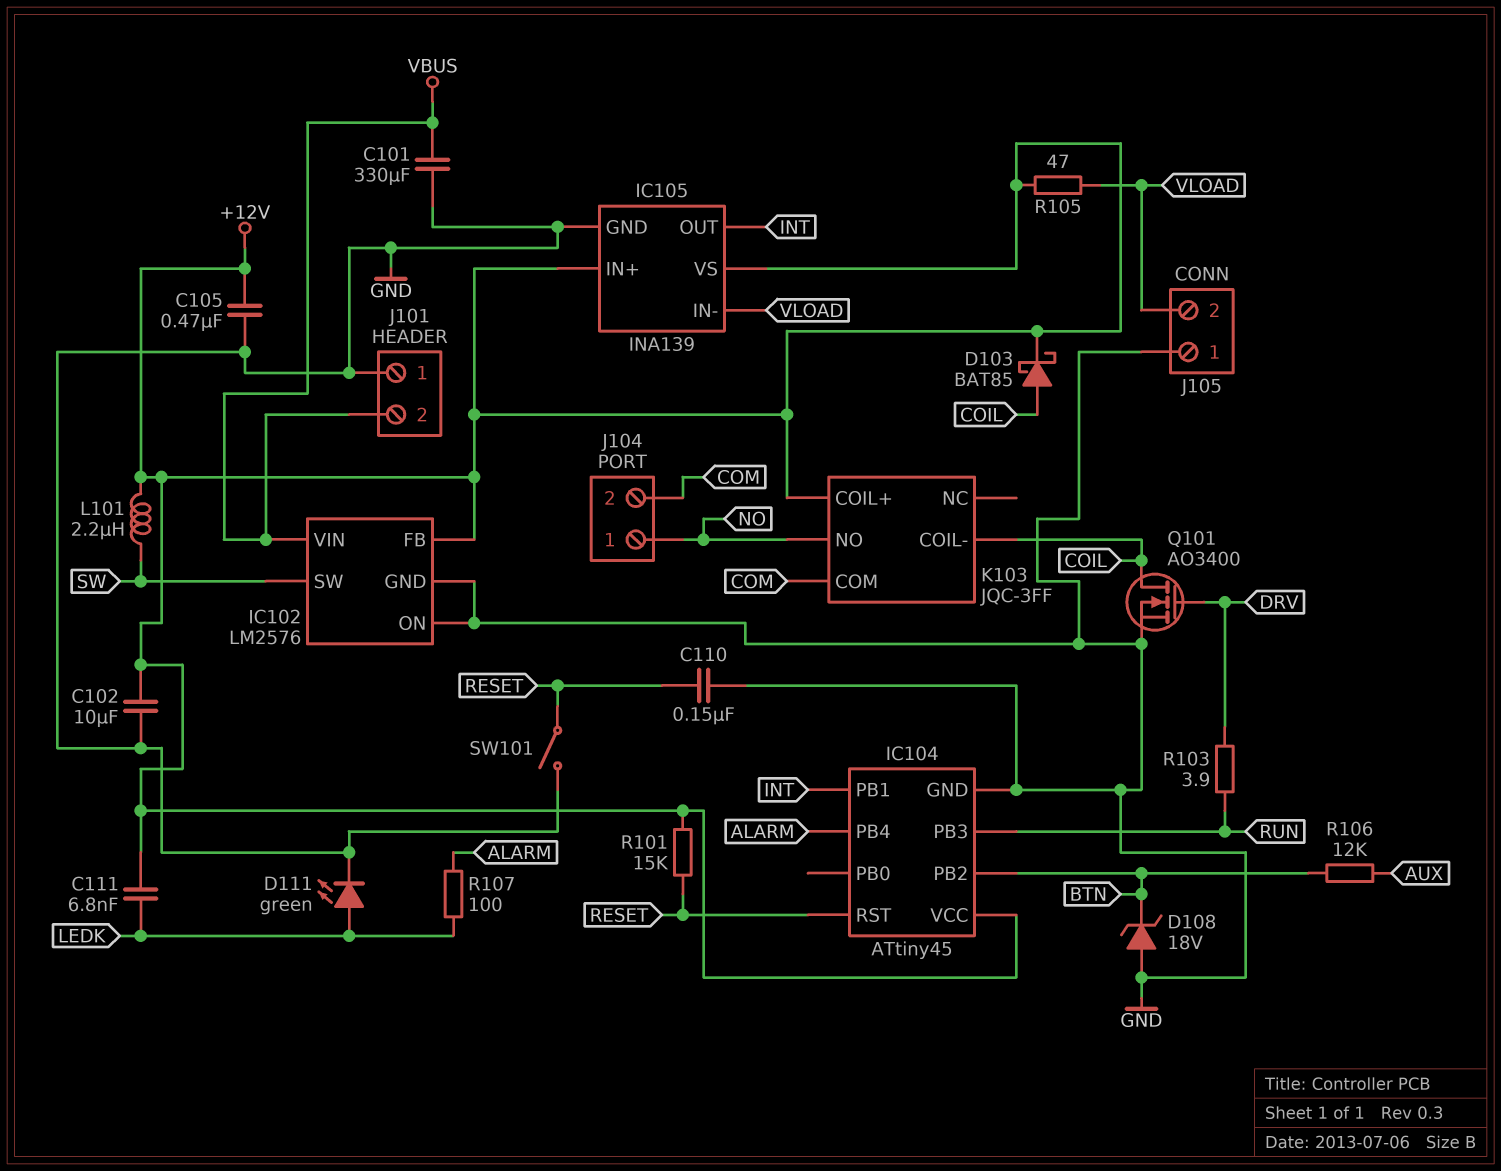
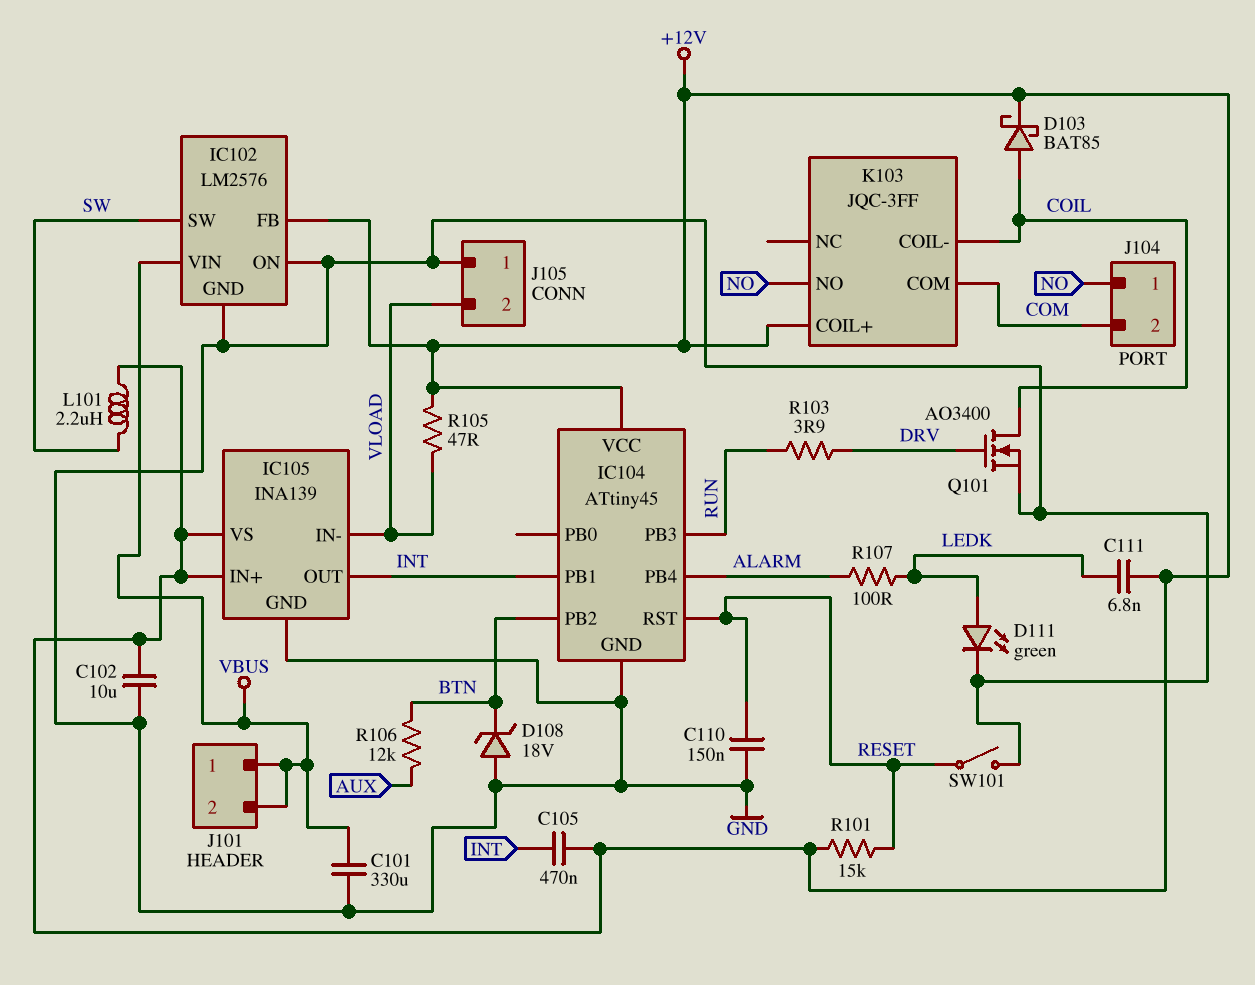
C105: 470nF (+12V, GND) -> 470nF (+12V, INT)
J101 pin 1: GND -> VBUS

